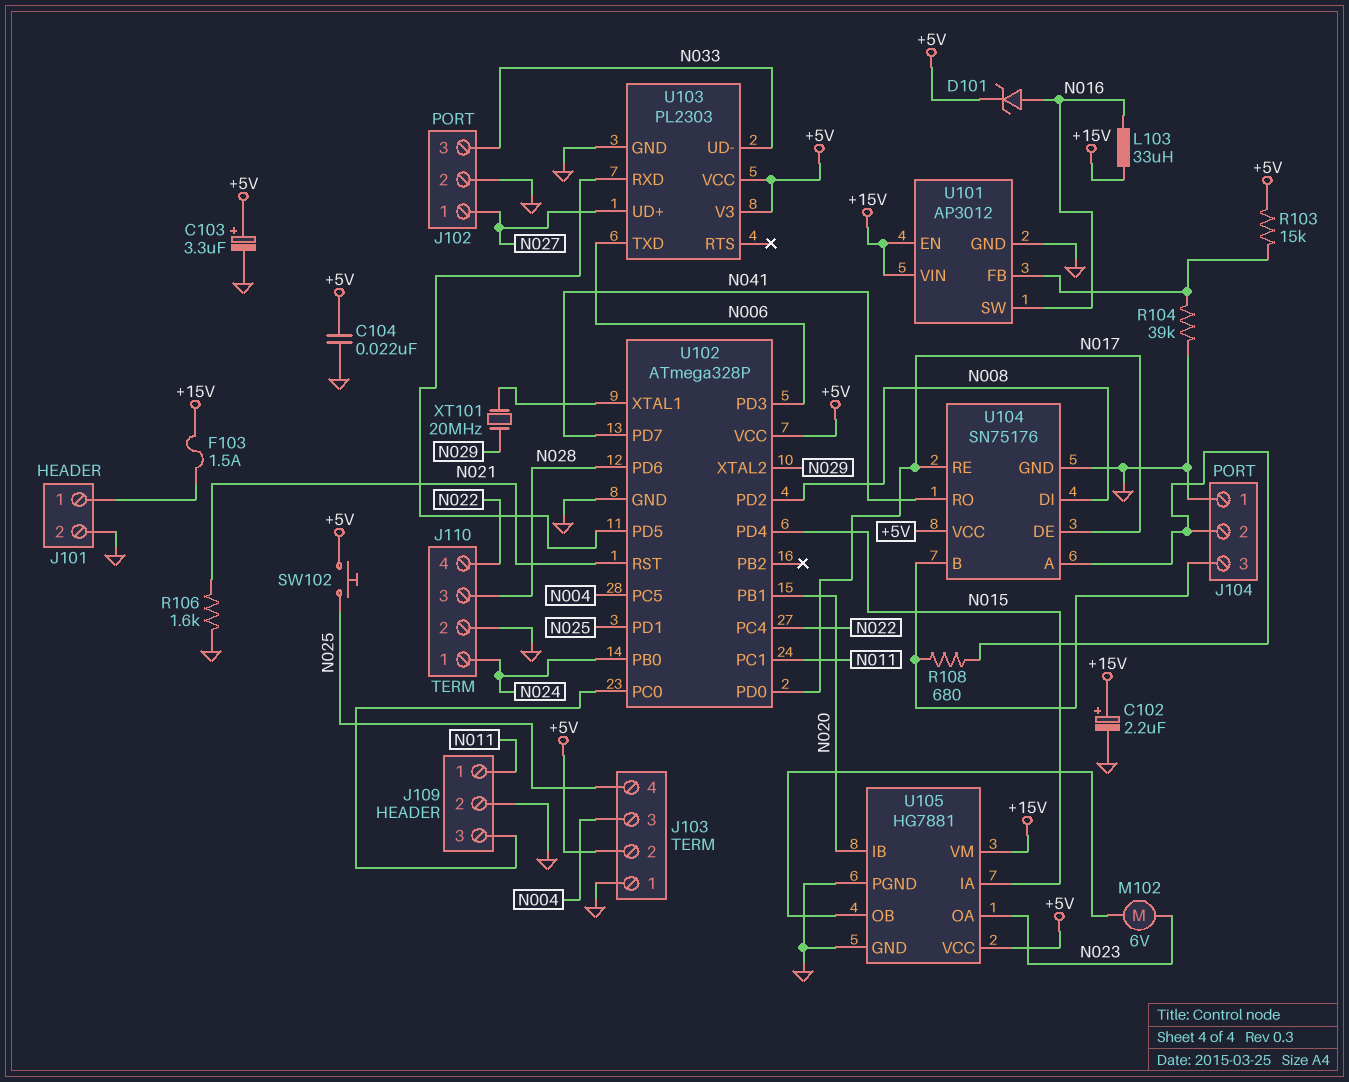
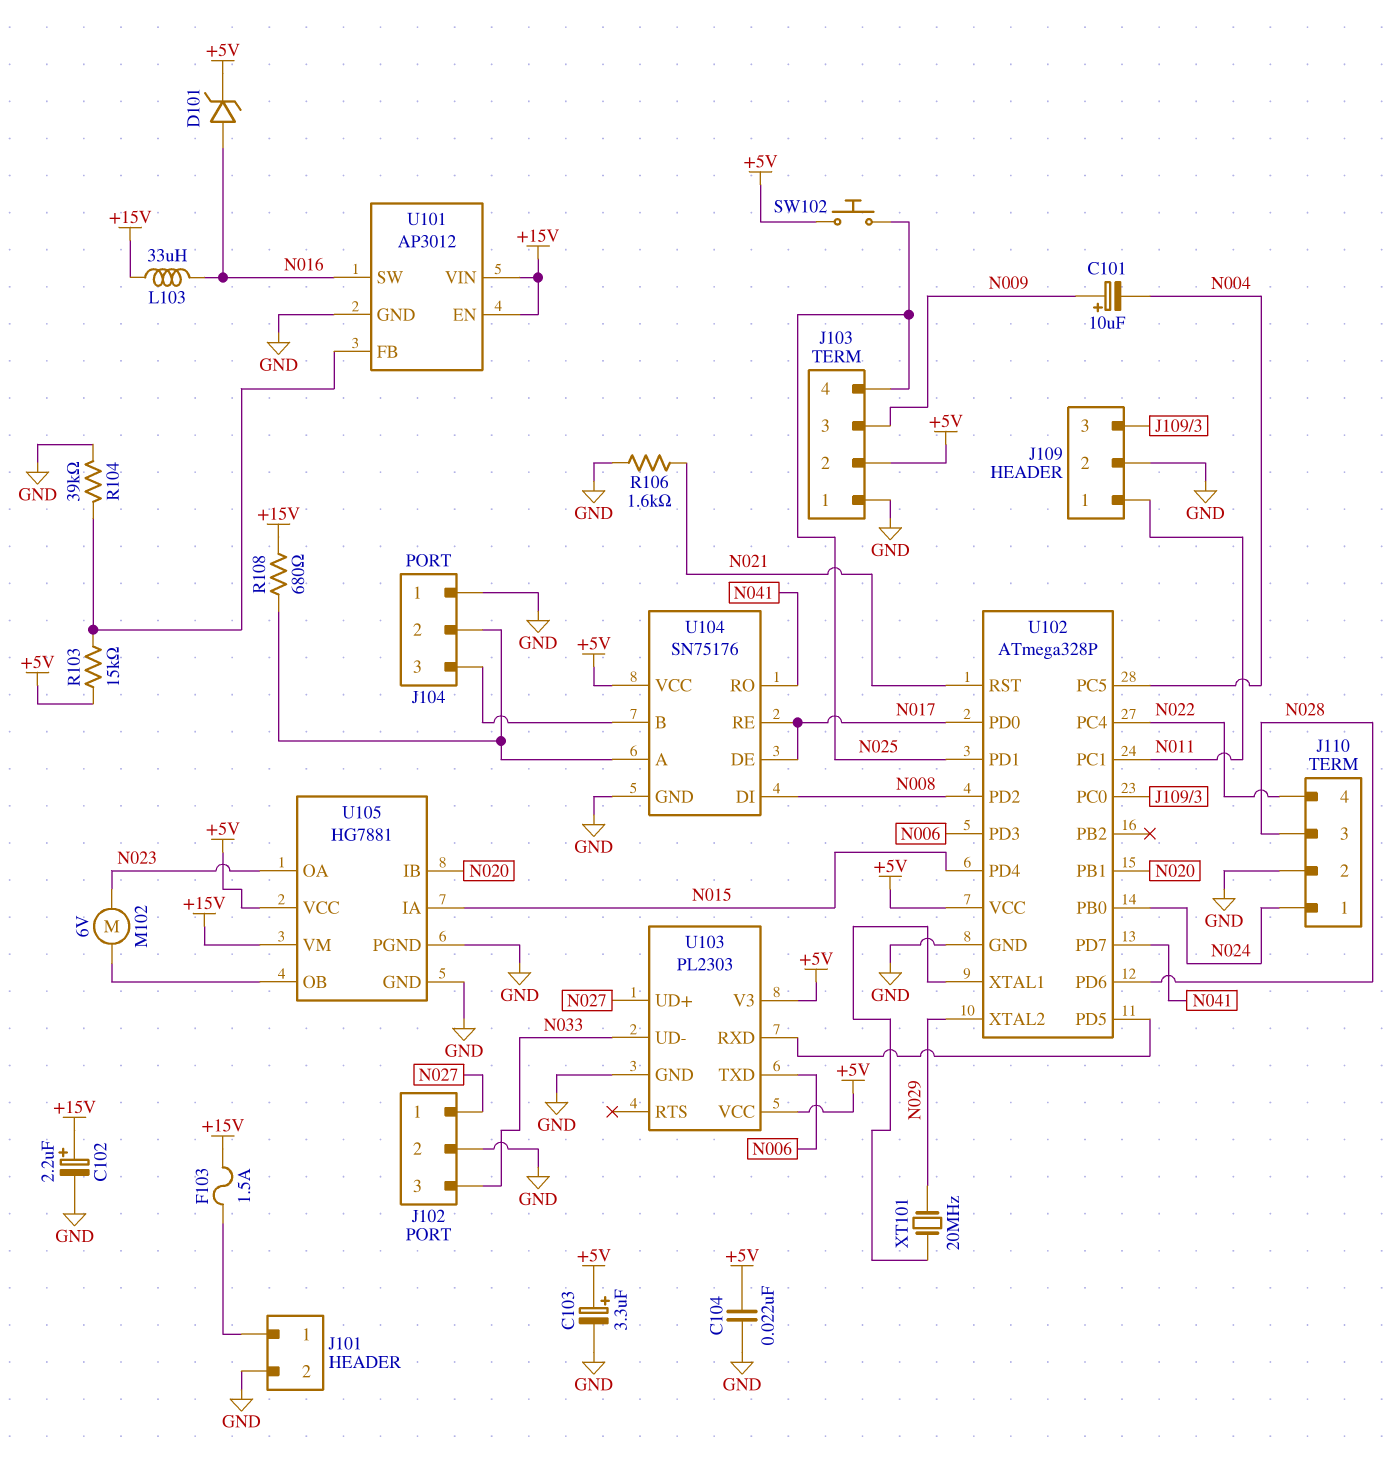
C101: none -> 10uF (plus N009, minus N004)
J103 pin 3: N004 -> N009
R108: 680 (J104/2, J104/3) -> 680 (+15V, J104/2)

